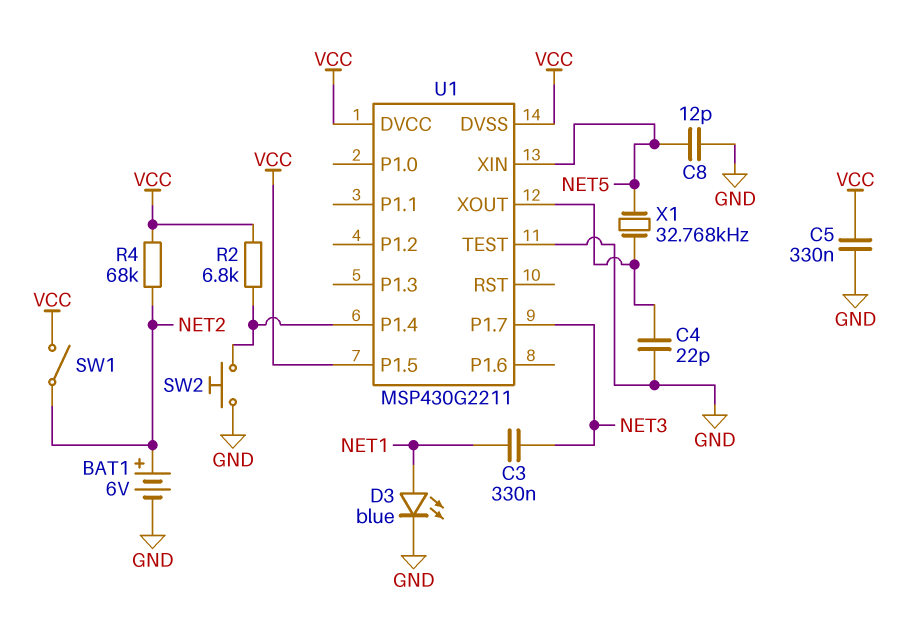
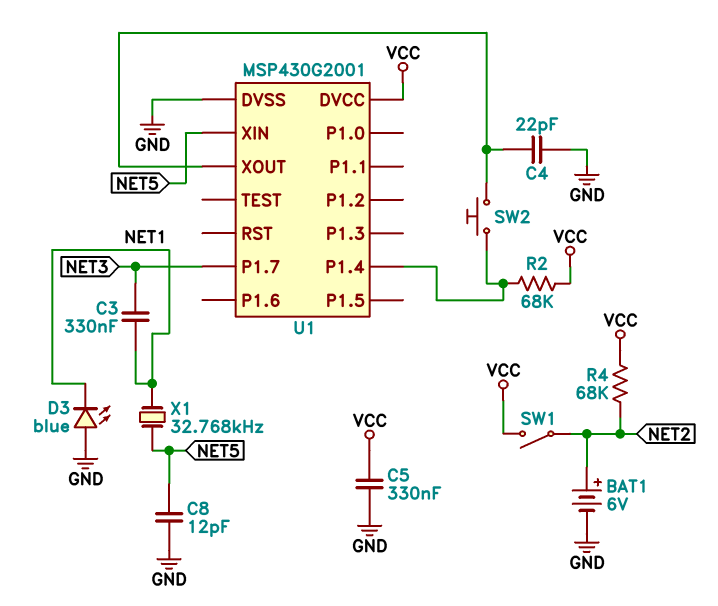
D3: LED blue (A NET1, K GND) -> LED blue (A GND, K NET1)
R2: 6.8k (U1/P1.4, VCC) -> 68k (U1/P1.4, VCC)
SW2: button (GND, U1/P1.4) -> button (U1/P1.4, U1/XOUT)
U1: MSP430G2211 -> MSP430G2001
U1 pin DVSS: VCC -> GND
U1 pin P1.5: VCC -> none
U1 pin TEST: GND -> none
X1: 32.768kHz (NET5, U1/XOUT) -> 32.768kHz (NET1, NET5)

